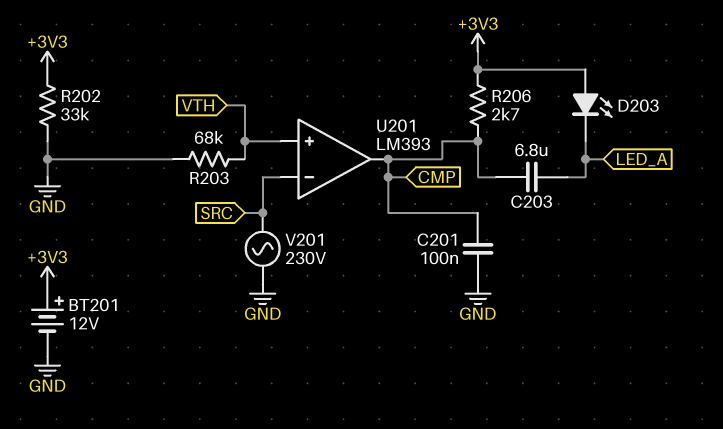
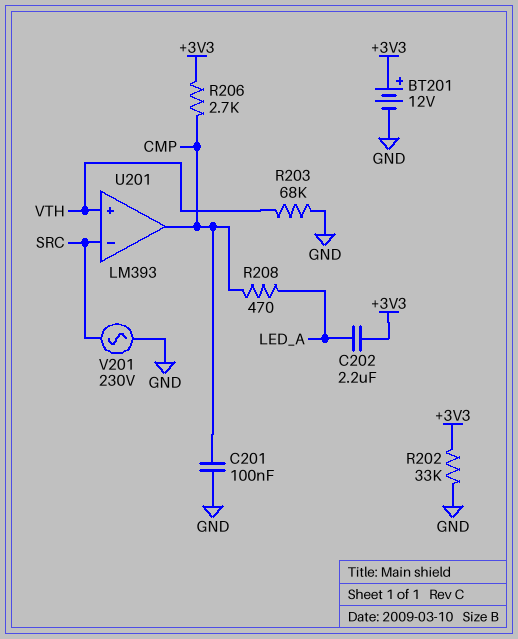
C202: none -> 2.2uF (+3V3, LED_A)
C203: 6.8uF (CMP, LED_A) -> none
D203: LED (A +3V3, K LED_A) -> none
R208: none -> 470 (CMP, LED_A)

